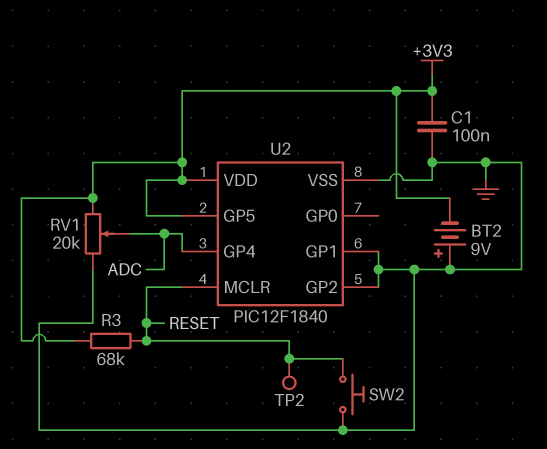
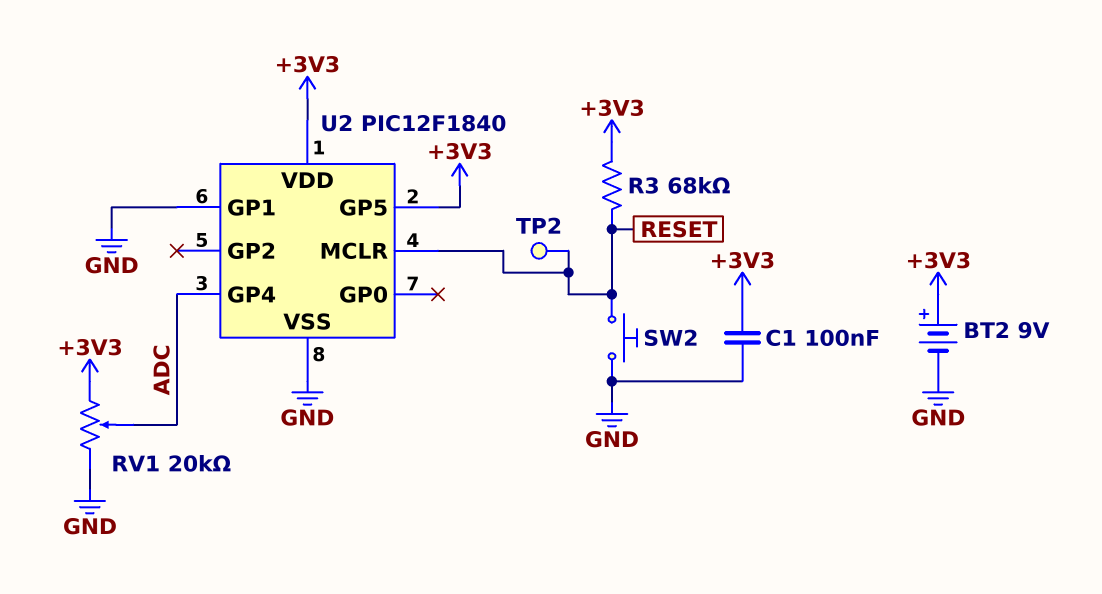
BT2: 9V (plus GND, minus +3V3) -> 9V (plus +3V3, minus GND)
U2 pin GP2: GND -> none

